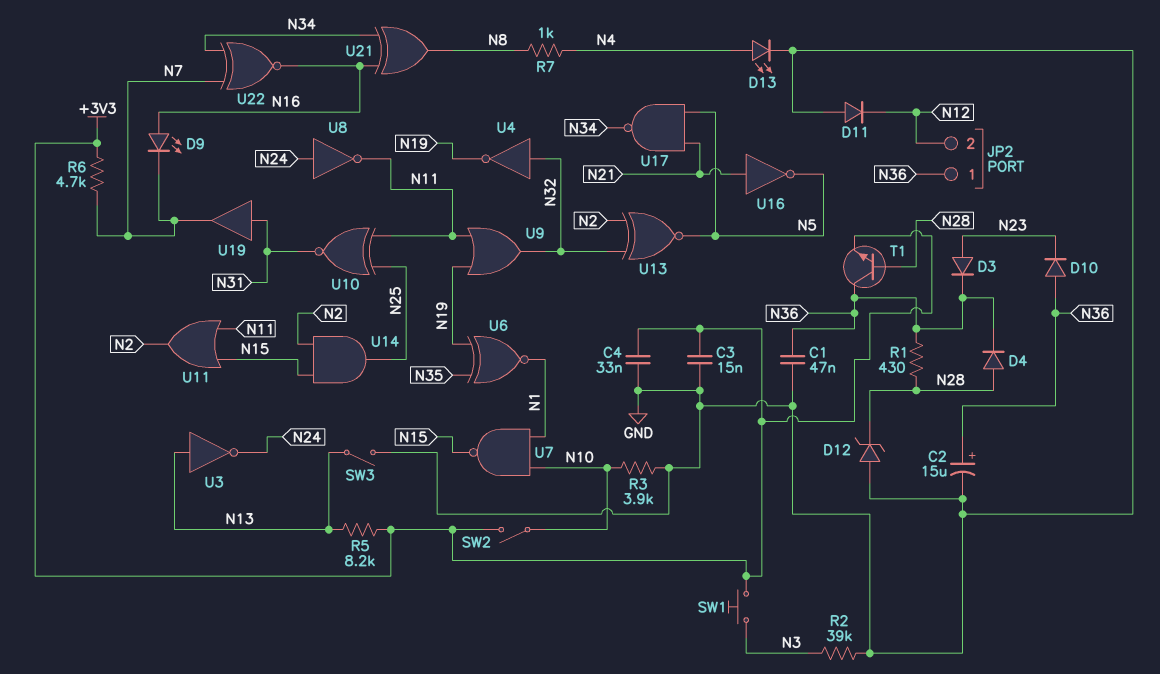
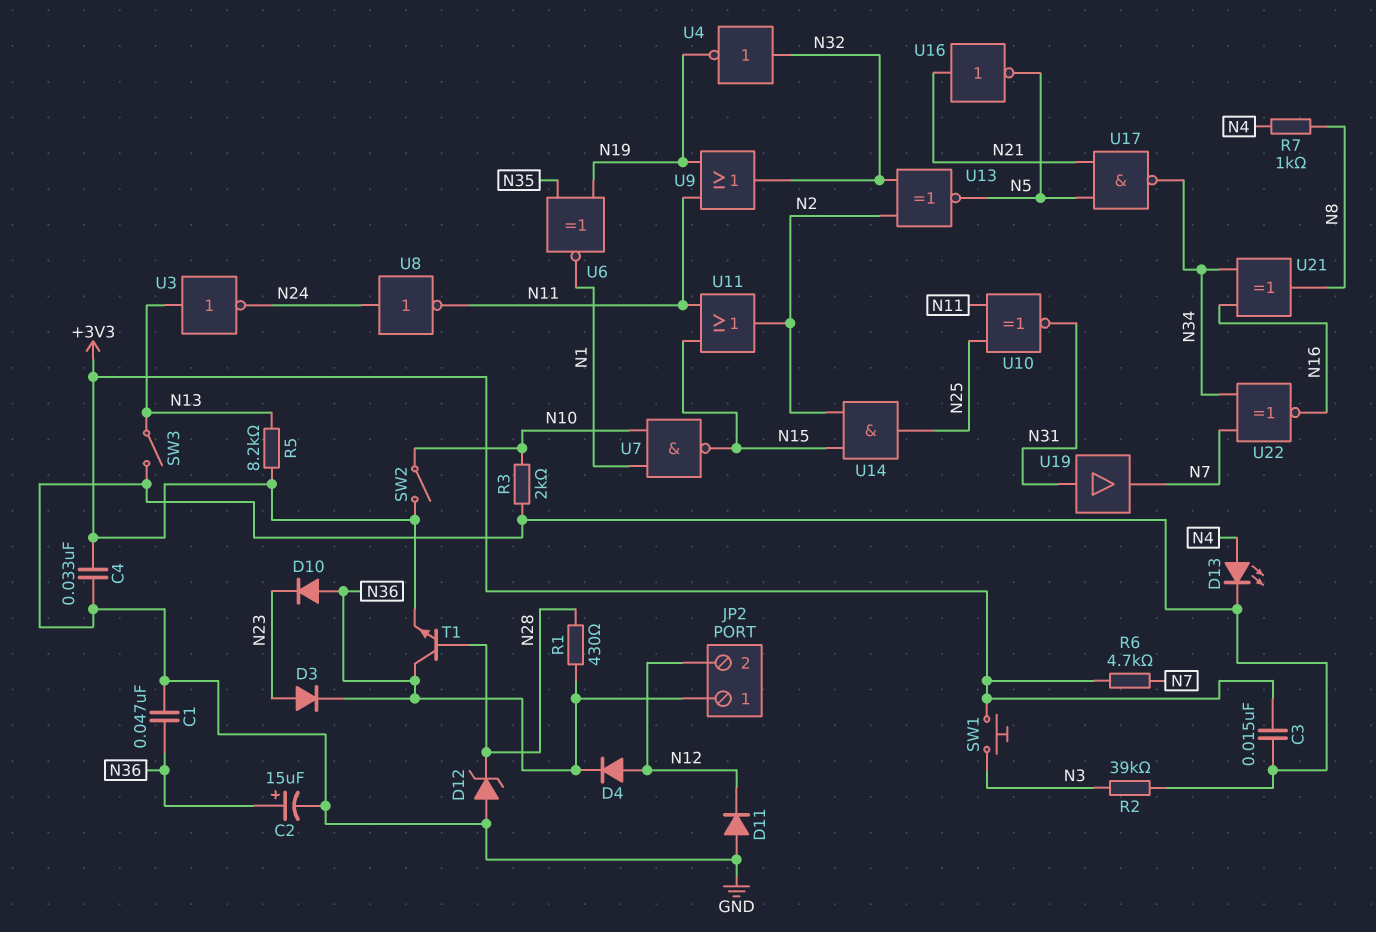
D4: diode (A N28, K N36) -> diode (A N12, K N36)
D9: LED (A N16, K N7) -> none
R3: 3.9k (GND, N10) -> 2k (GND, N10)

